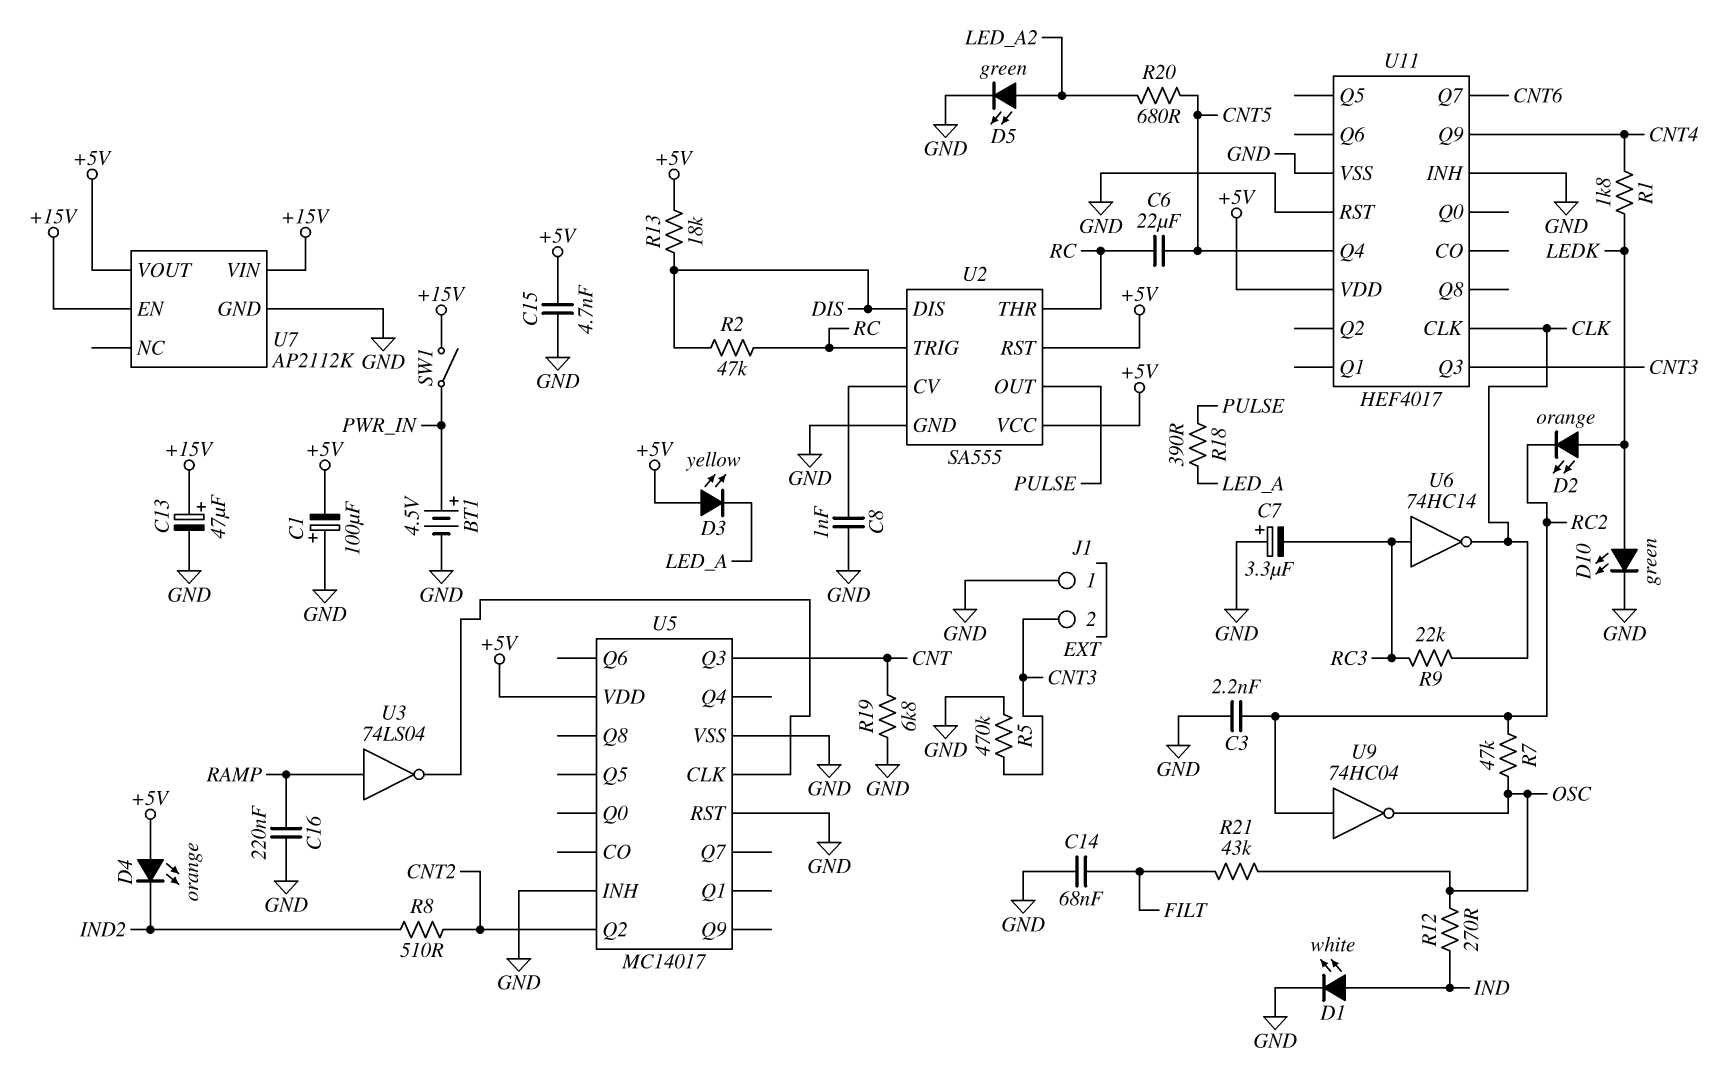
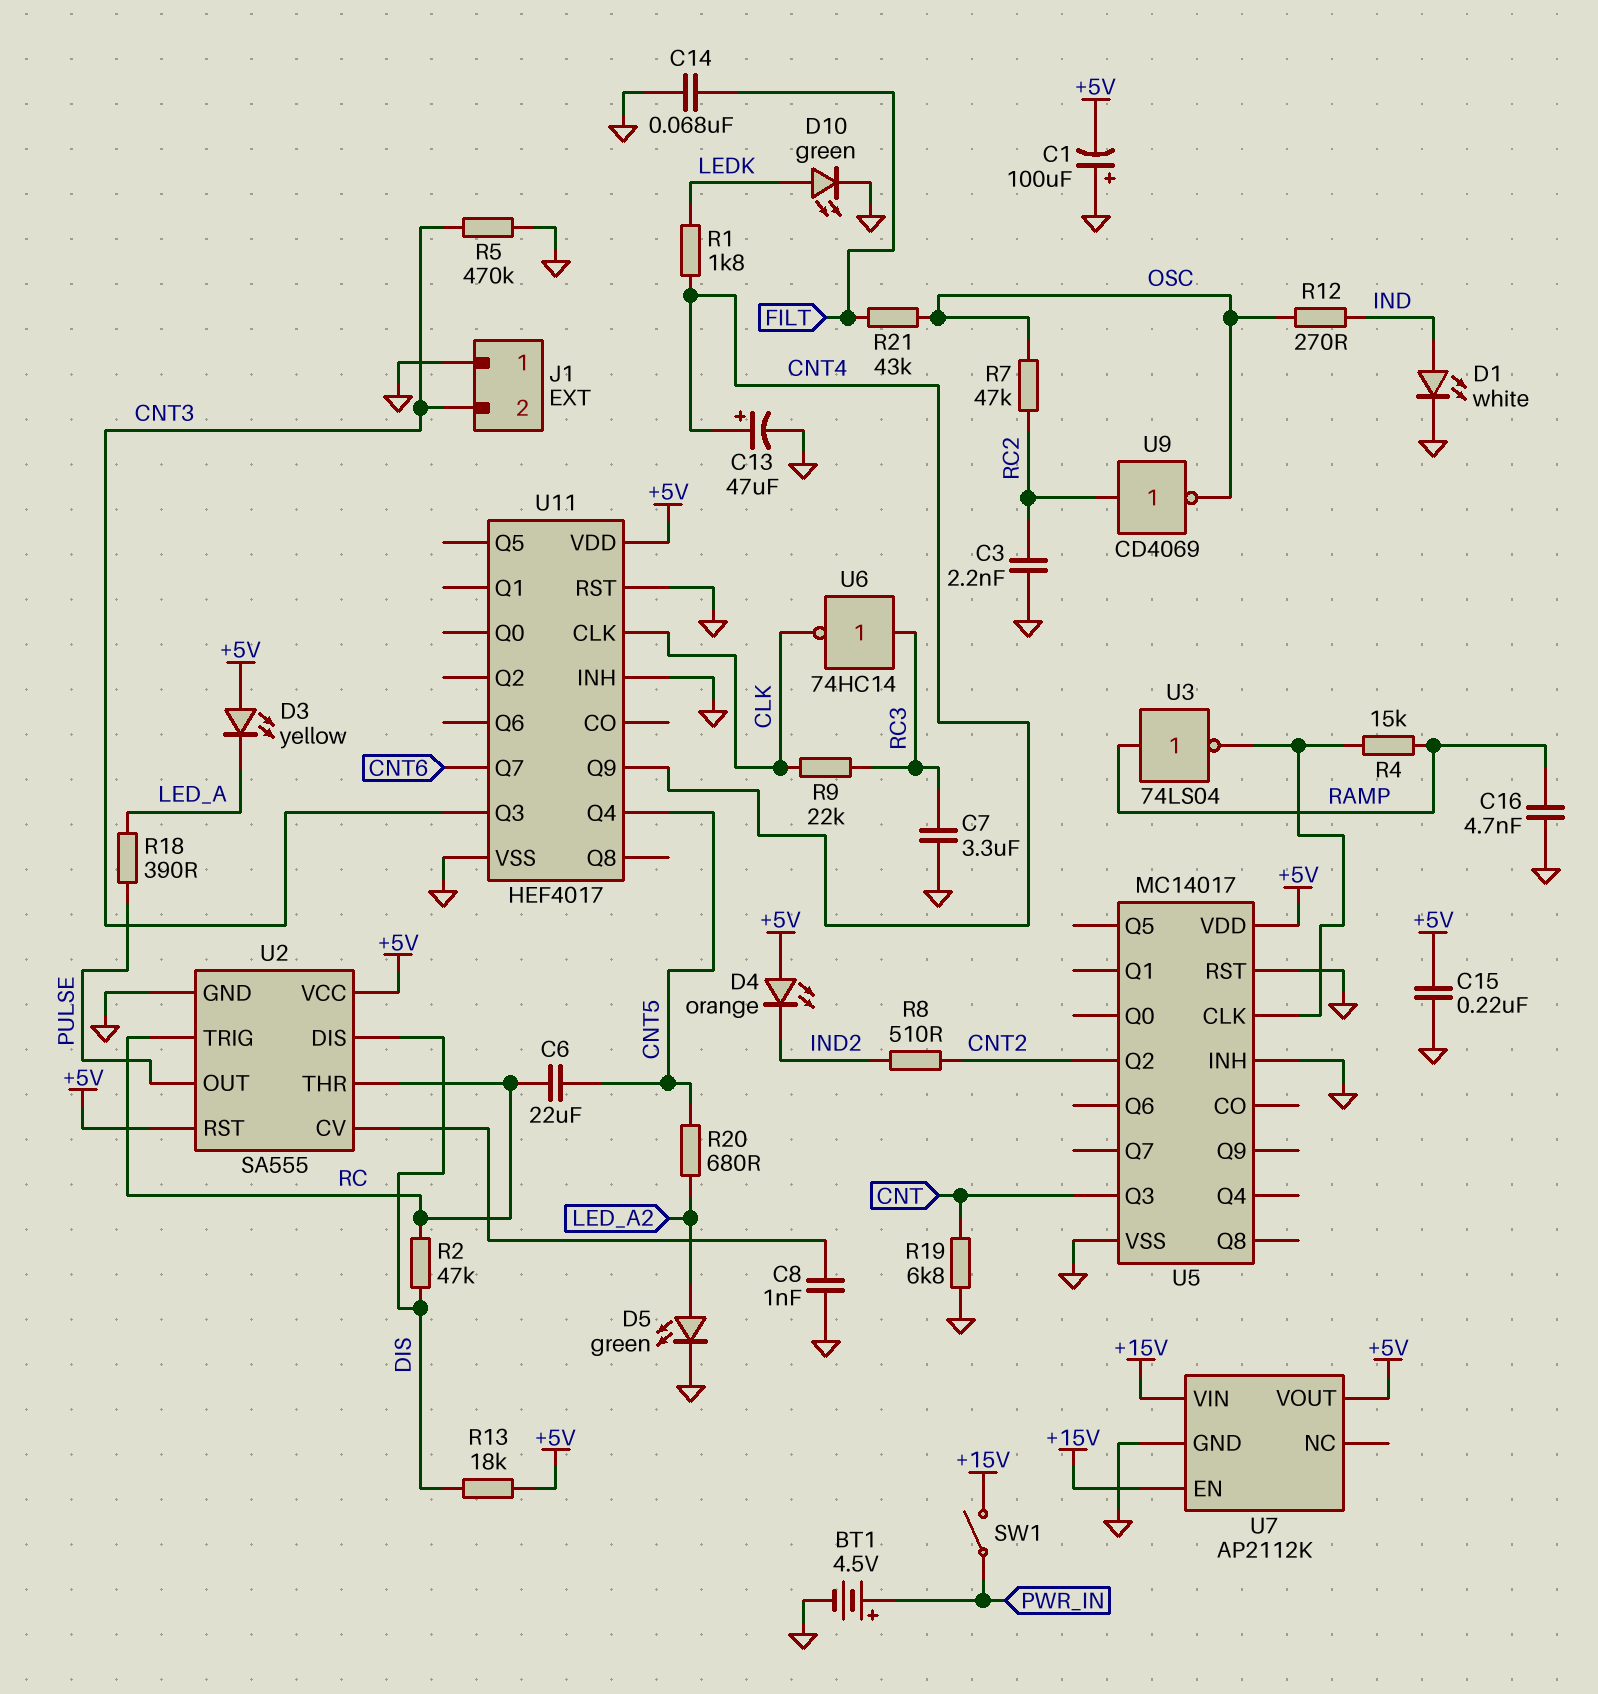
C7: 3.3uF (plus GND, minus RC3) -> 3.3uF (GND, RC3)
C13: 47uF (plus +15V, minus GND) -> 47uF (plus CNT4, minus GND)
C15: 4.7nF (+5V, GND) -> 220nF (+5V, GND)
C16: 220nF (GND, RAMP) -> 4.7nF (GND, RAMP)
D2: LED orange (A LEDK, K RC2) -> none
R4: none -> 15k (RAMP, U5/CLK)
U9: NOT 74HC04 (in RC2, out OSC) -> NOT CD4069 (in RC2, out OSC)

